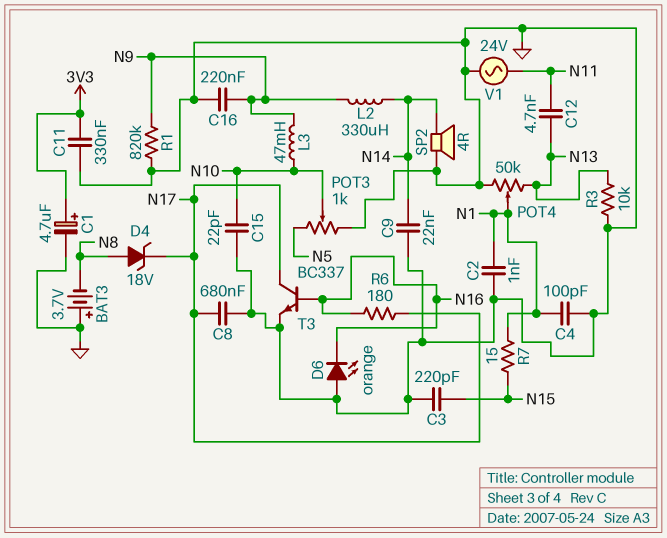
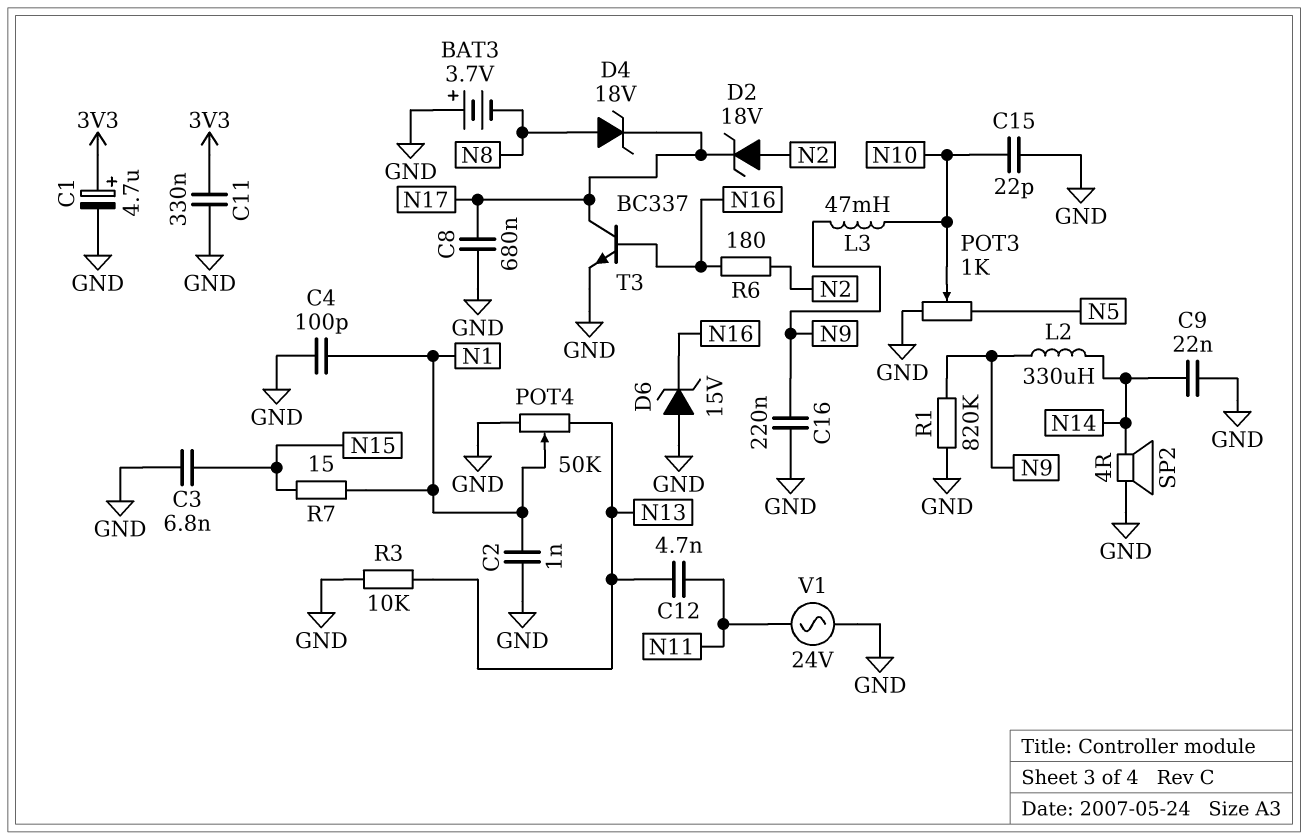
C3: 220pF (GND, N15) -> 6.8nF (GND, N15)
D2: none -> zener 18V (A N2, K N17)
D6: LED orange (A GND, K N16) -> zener 15V (A GND, K N16)
R6: 180 (N16, N17) -> 180 (N2, N16)

